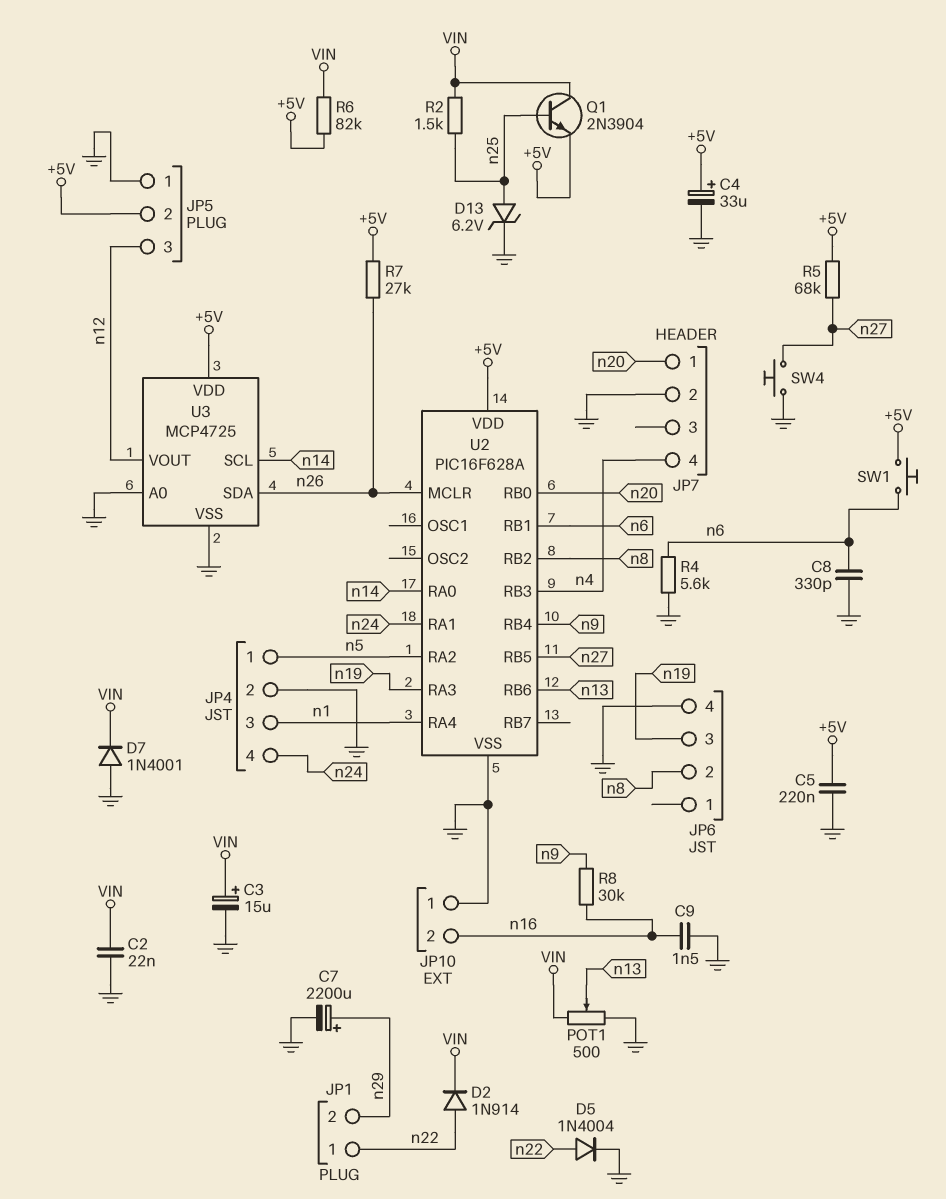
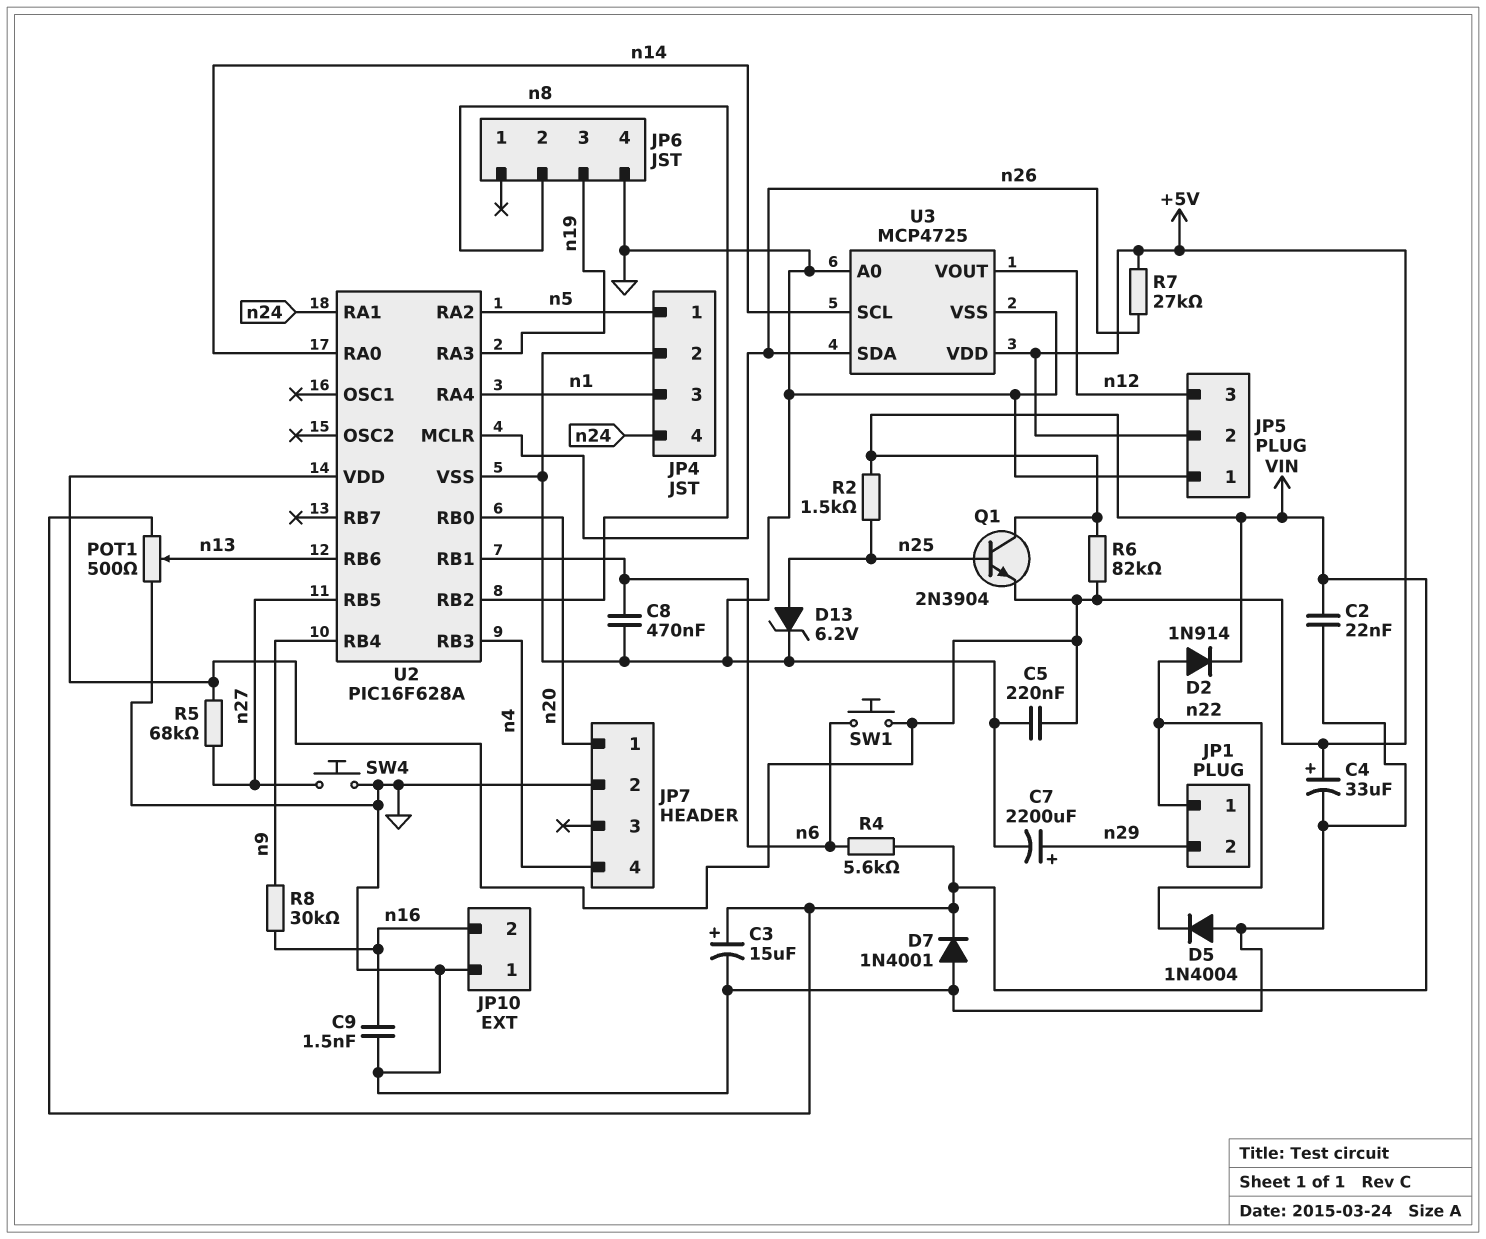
C8: 330pF (GND, n6) -> 470nF (GND, n6)
D5: diode 1N4004 (A n22, K GND) -> diode 1N4004 (A GND, K n22)
R4: 5.6k (GND, n6) -> 5.6k (VIN, n6)

